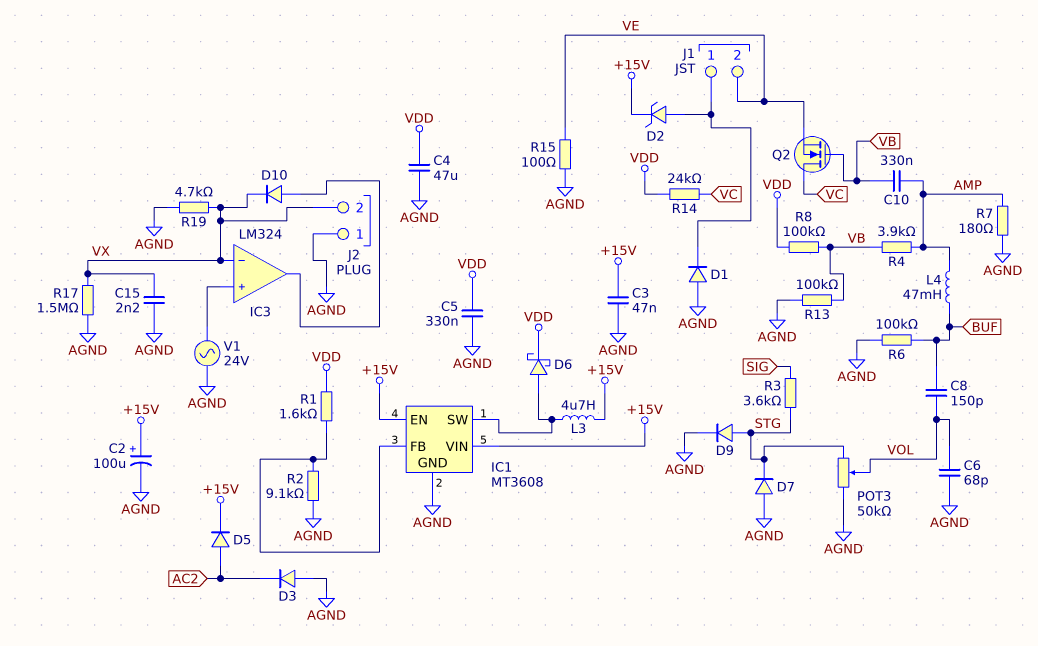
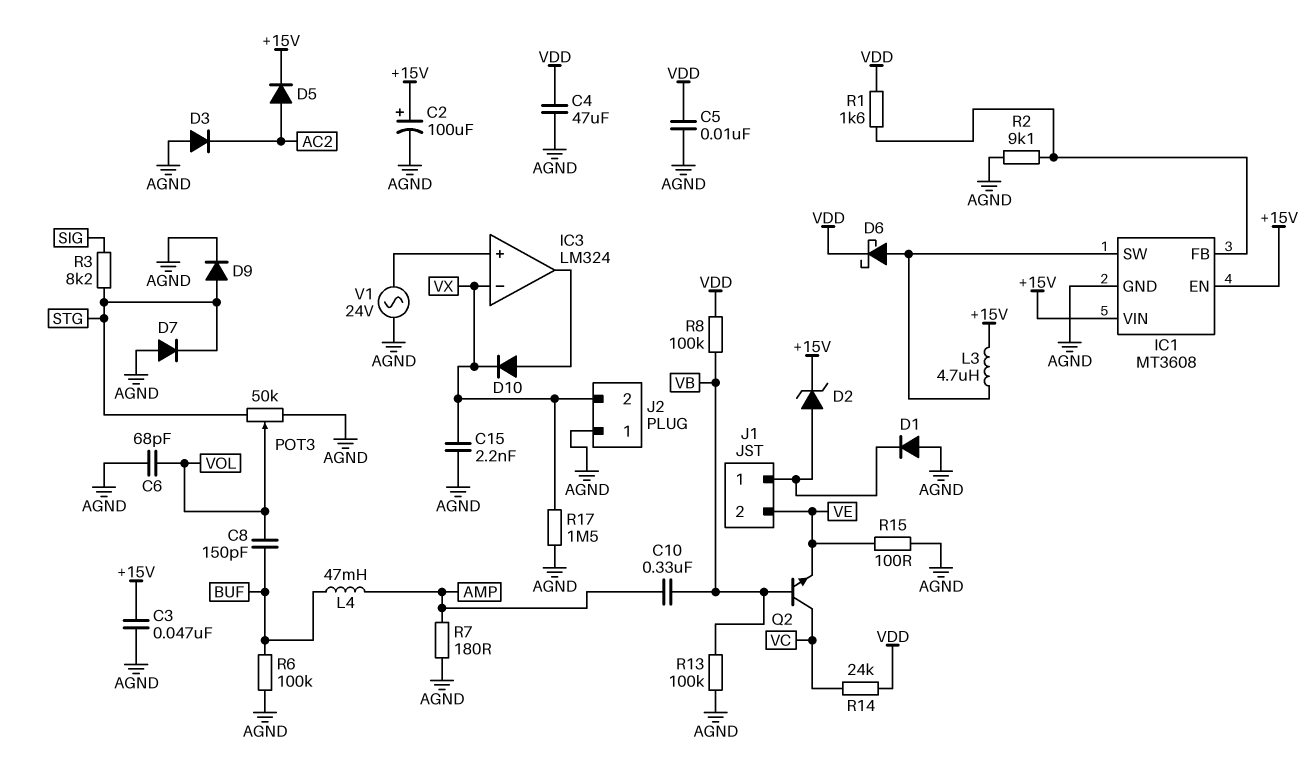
C5: 330nF (AGND, VDD) -> 10nF (AGND, VDD)
Q2: NMOS (G VB, D VC, S VE) -> NPN (B VB, C VC, E VE)
R3: 3.6k (SIG, STG) -> 8.2k (SIG, STG)
R4: 3.9k (AMP, VB) -> none
R19: 4.7k (AGND, VX) -> none

